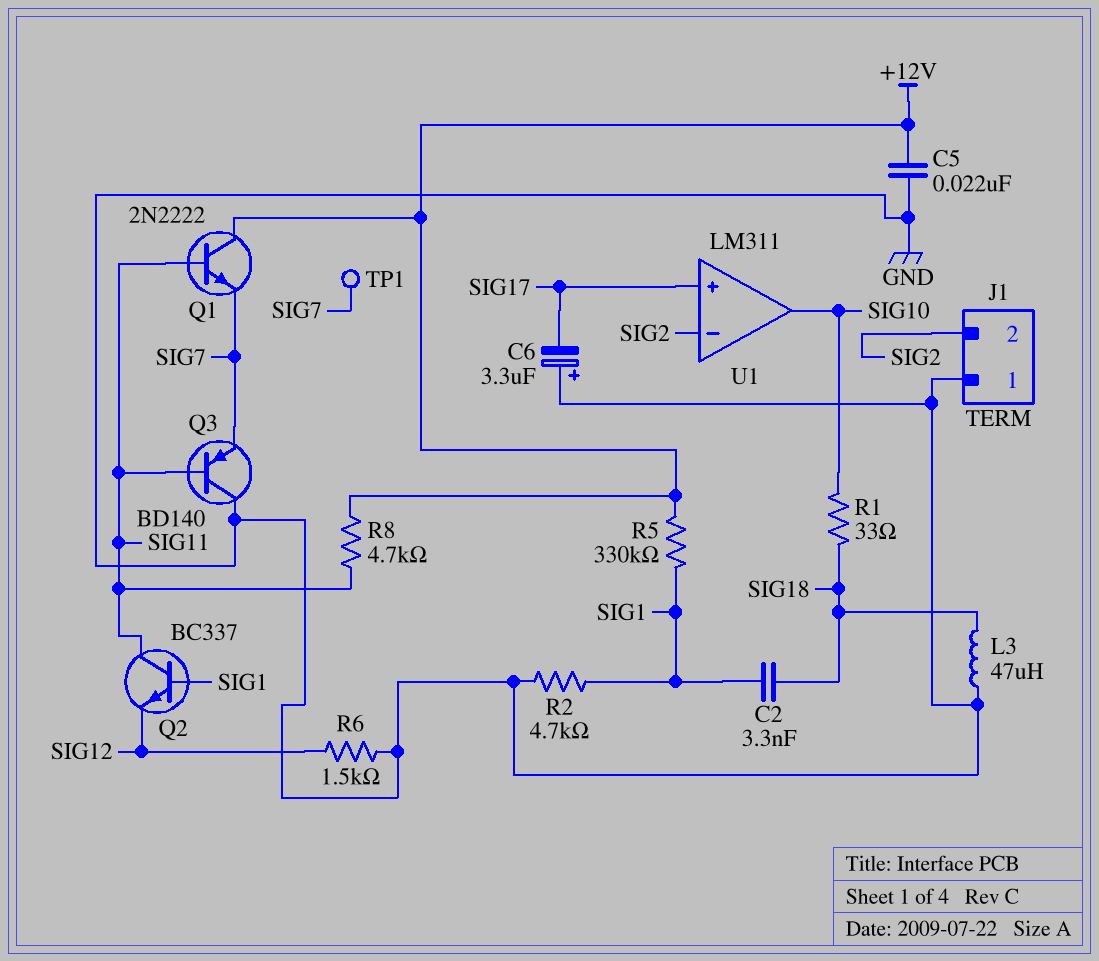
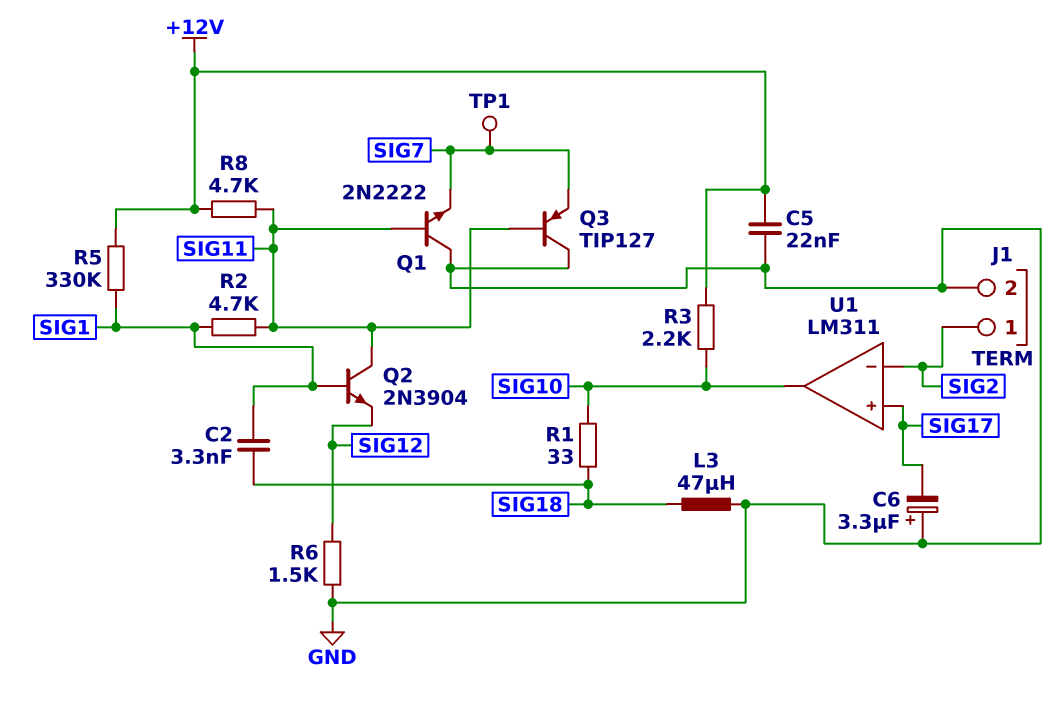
J1 pin 1: GND -> SIG2
J1 pin 2: SIG2 -> GND
Q1: NPN 2N2222 (B SIG11, C +12V, E SIG7) -> NPN 2N2222 (B SIG11, C GND, E SIG7)
Q2: NPN BC337 (B SIG1, C SIG11, E SIG12) -> NPN 2N3904 (B SIG1, C SIG11, E SIG12)
Q3: PNP BD140 (B SIG11, C GND, E SIG7) -> PNP TIP127 (B SIG11, C GND, E SIG7)
R2: 4.7k (GND, SIG1) -> 4.7k (SIG1, SIG11)
R3: none -> 2.2k (+12V, SIG10)

